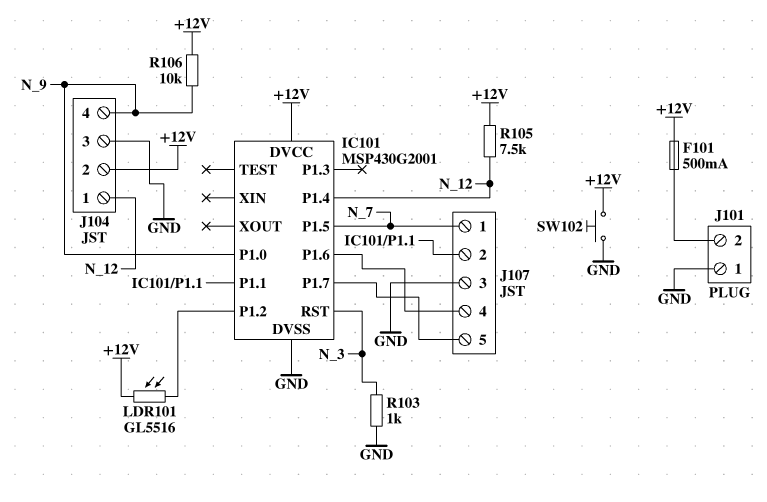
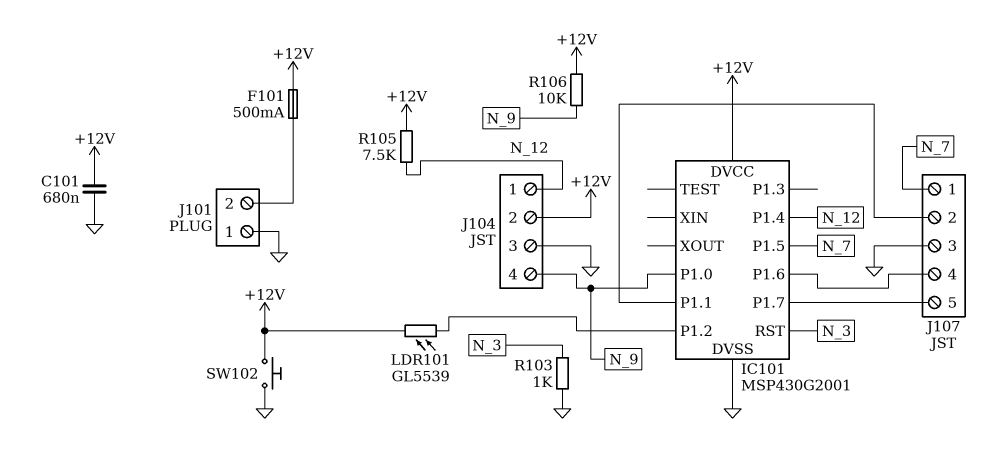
C101: none -> 680nF (+12V, GND)
LDR101: GL5516 (+12V, IC101/P1.2) -> GL5539 (+12V, IC101/P1.2)

